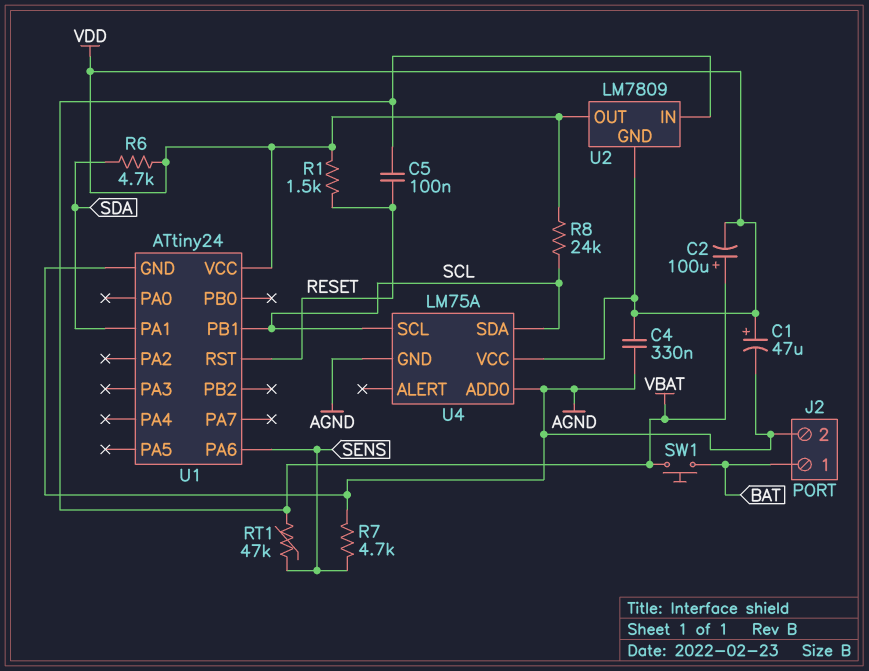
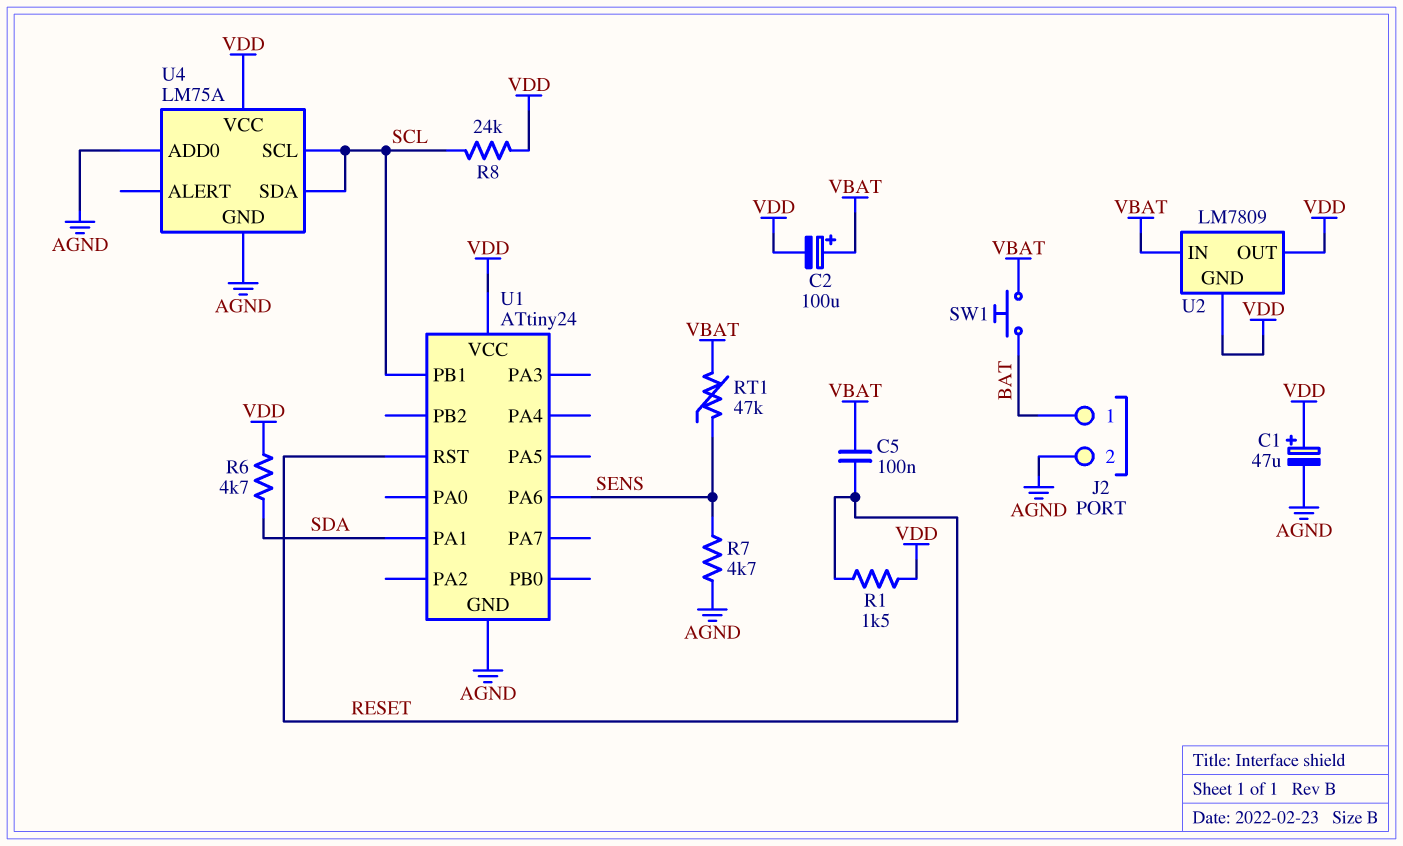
C4: 330nF (AGND, VDD) -> none

